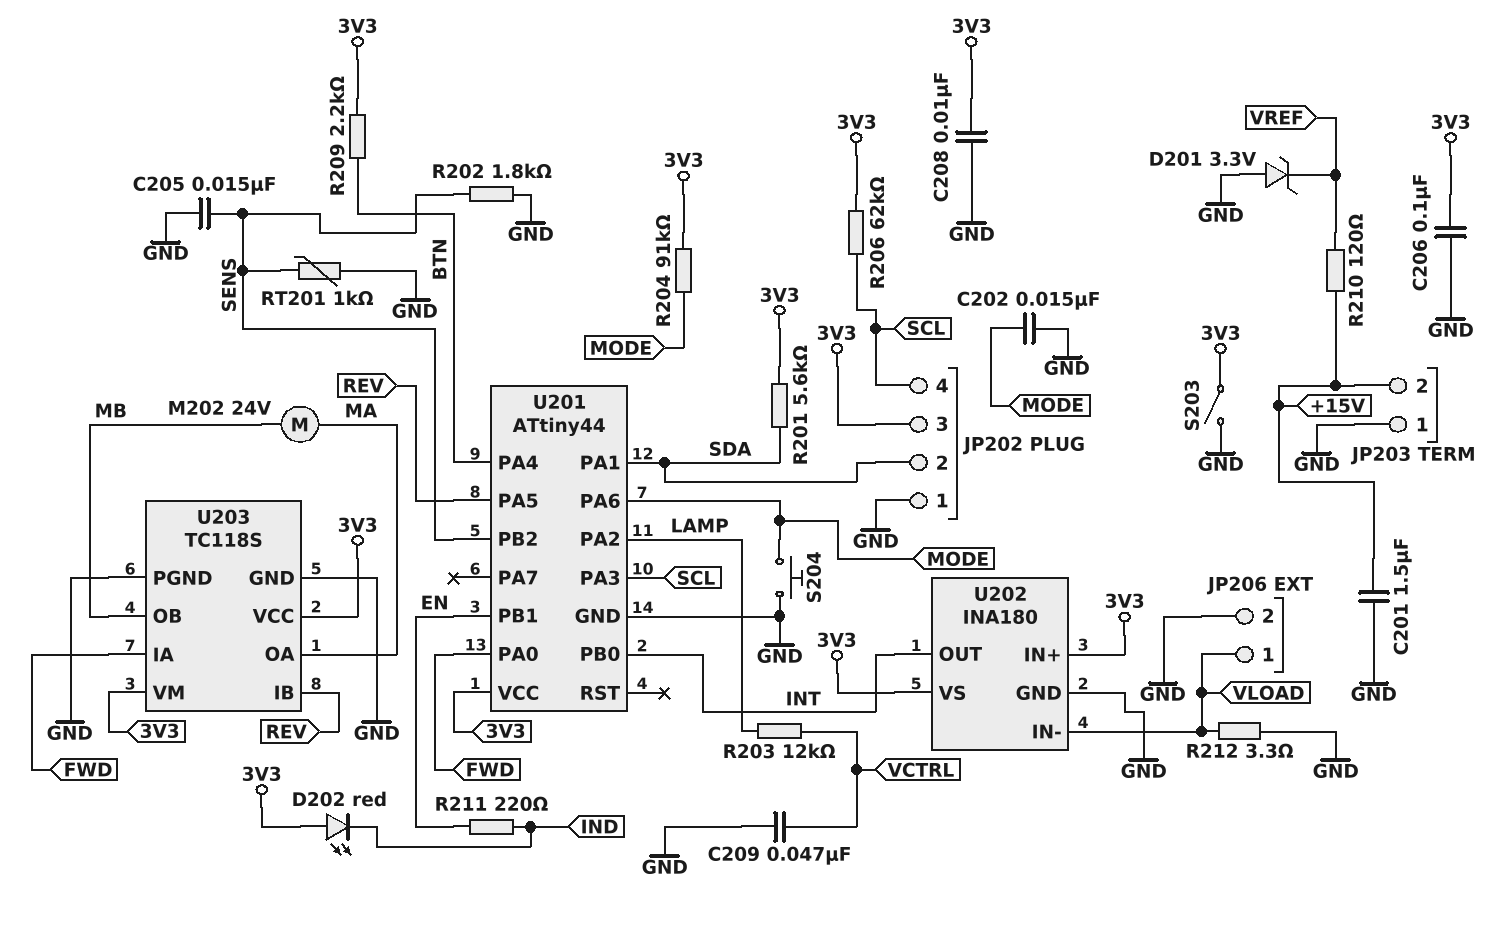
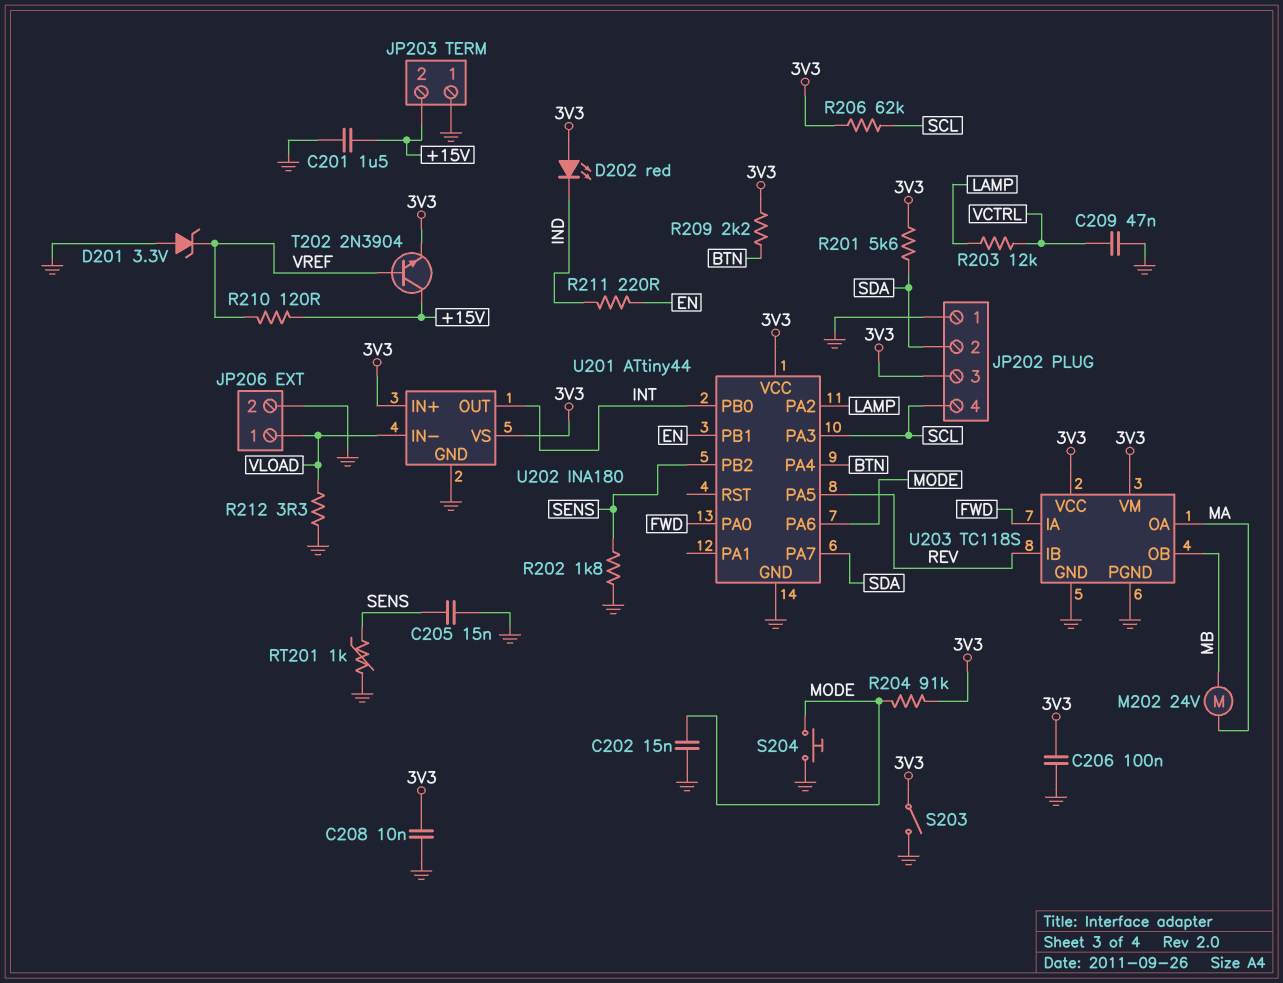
T202: none -> NPN 2N3904 (B VREF, C +15V, E 3V3)
U201 pin PA1: SDA -> none
U201 pin PA7: none -> SDA

